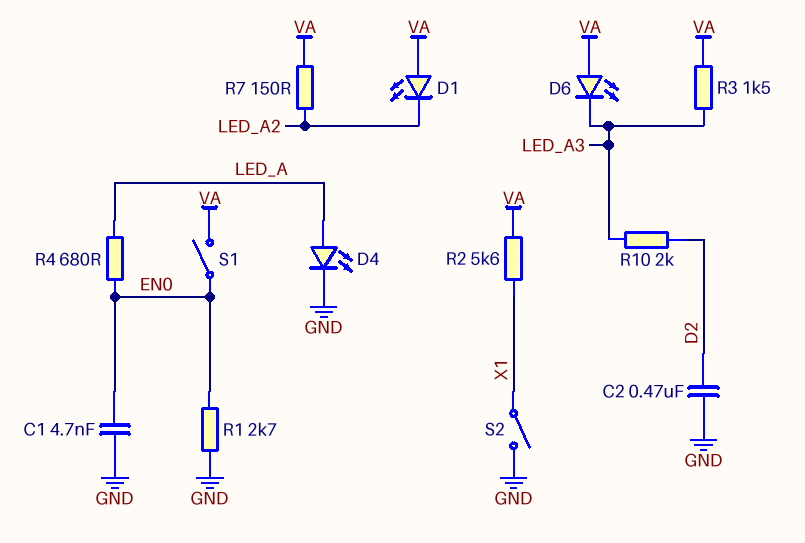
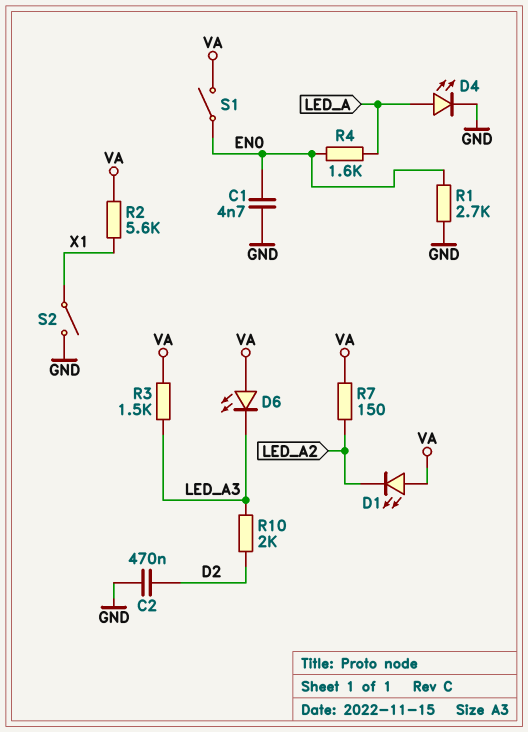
R4: 680 (EN0, LED_A) -> 1.6k (EN0, LED_A)

